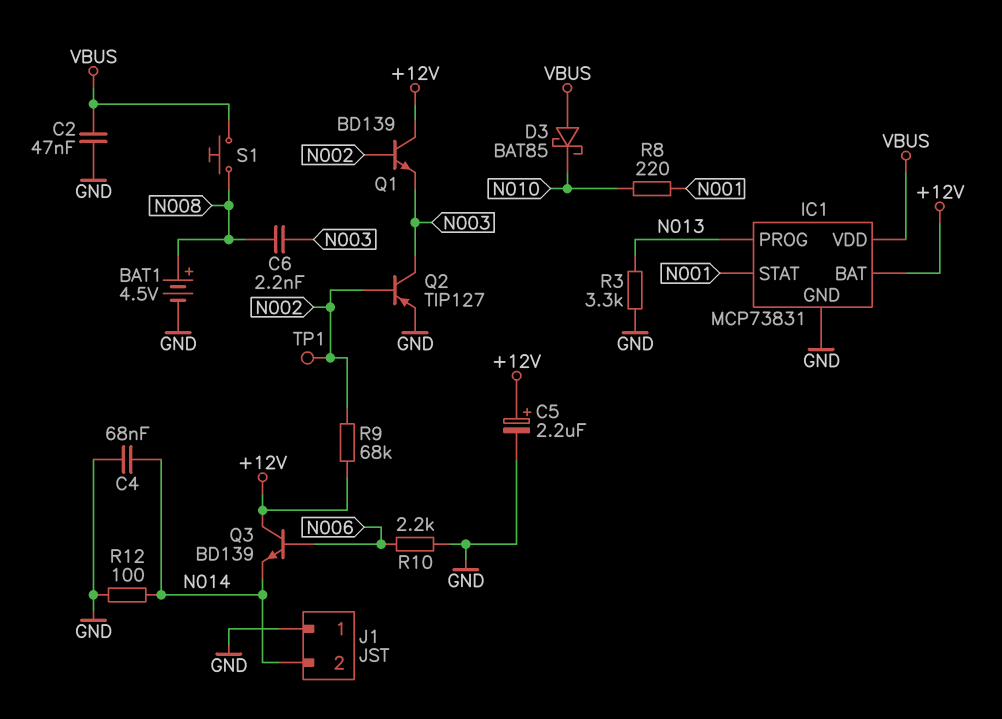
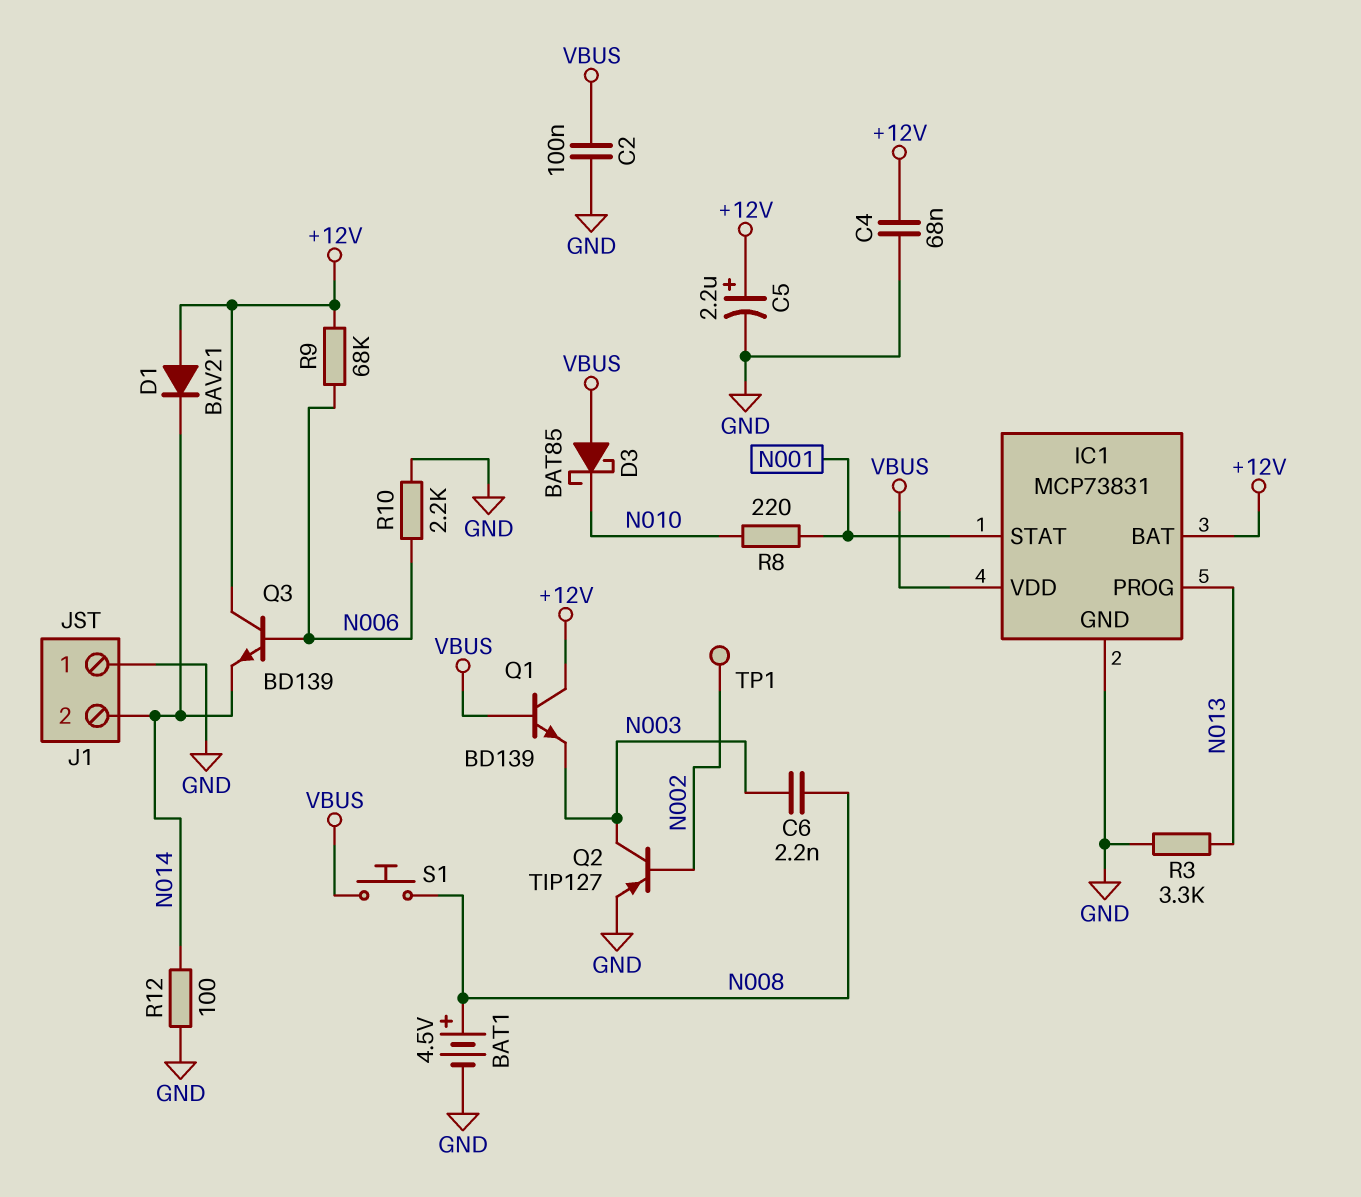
C2: 47nF (GND, VBUS) -> 100nF (GND, VBUS)
C4: 68nF (GND, N014) -> 68nF (+12V, GND)
D1: none -> diode BAV21 (A +12V, K N014)
Q1: NPN BD139 (B N002, C +12V, E N003) -> NPN BD139 (B VBUS, C +12V, E N003)
R9: 68k (+12V, N002) -> 68k (+12V, N006)

